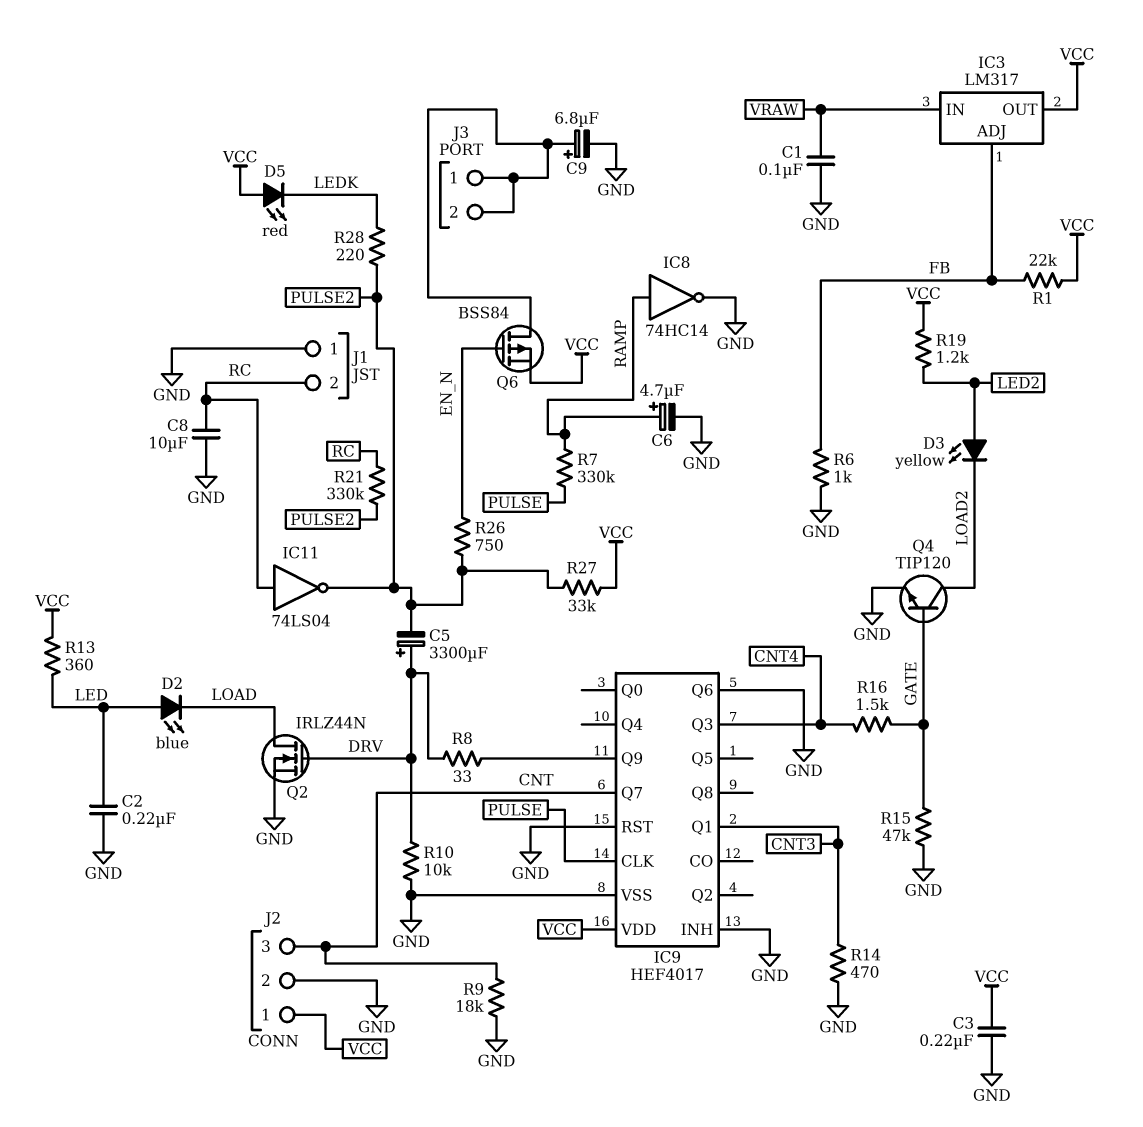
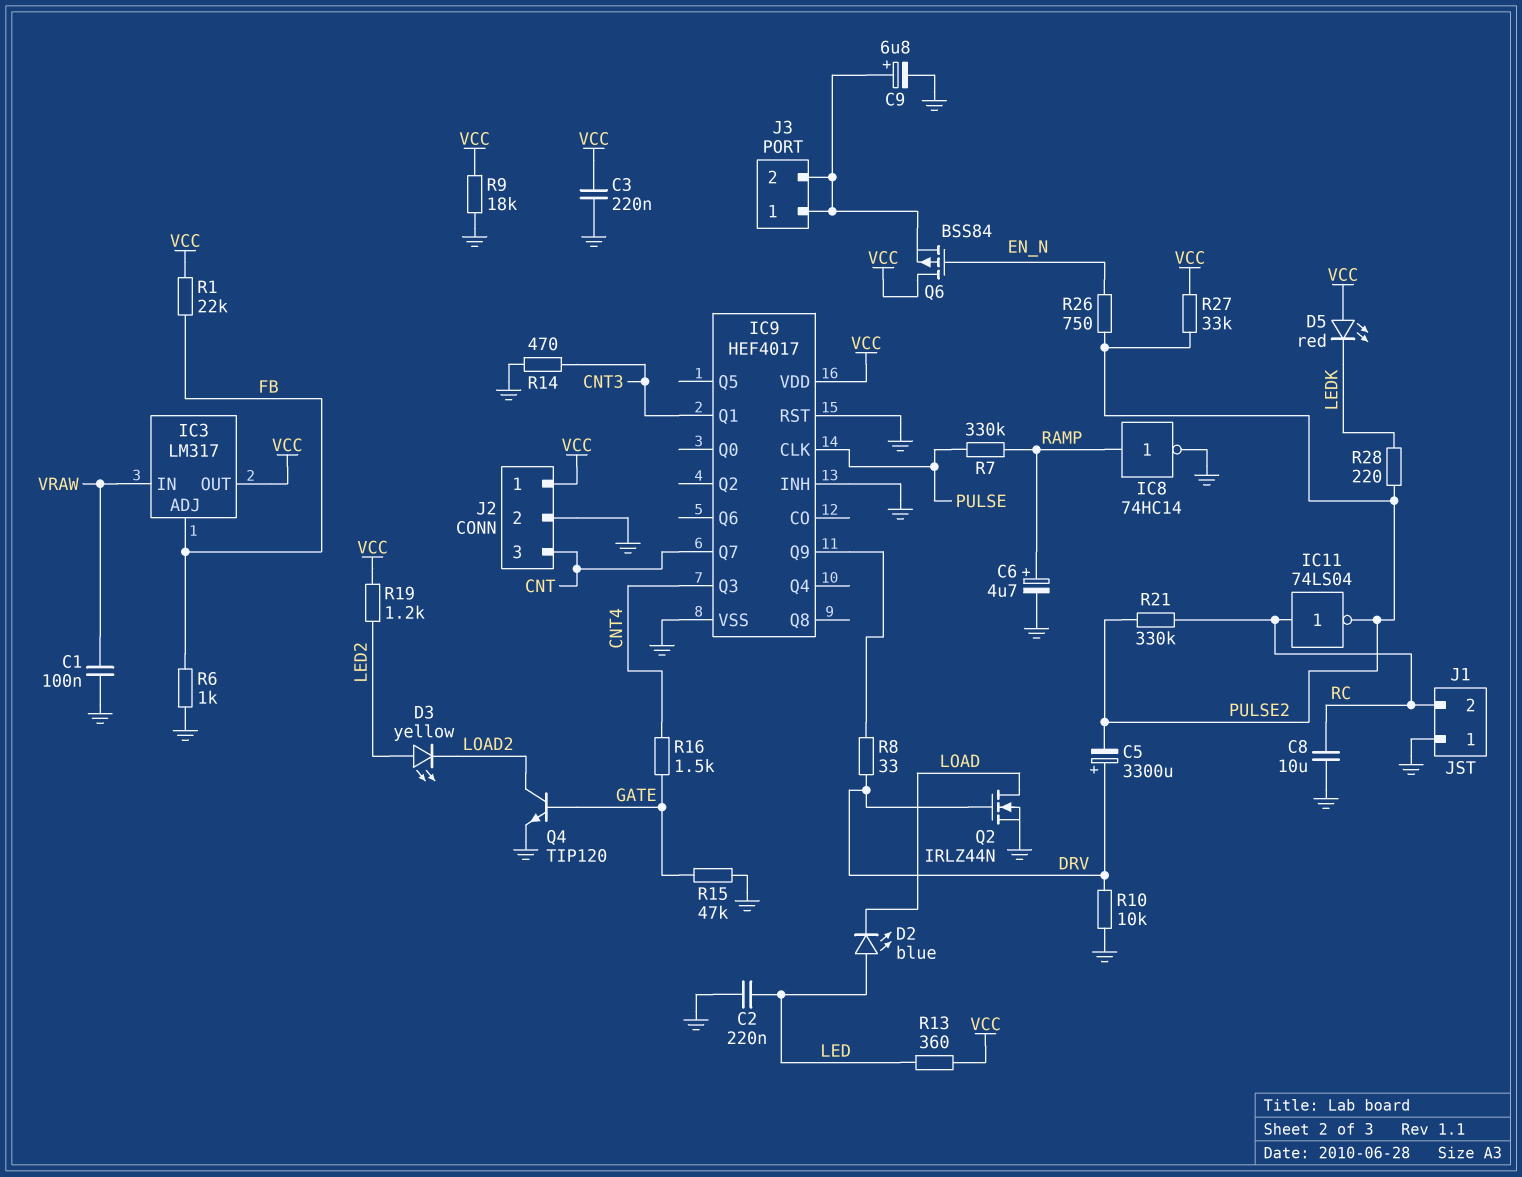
IC9 pin Q6: GND -> none
Q6: PMOS BSS84 (G EN_N, D J3/1, S VCC) -> PMOS BSS84 (G EN_N, D VCC, S J3/1)
R9: 18k (CNT, GND) -> 18k (GND, VCC)

